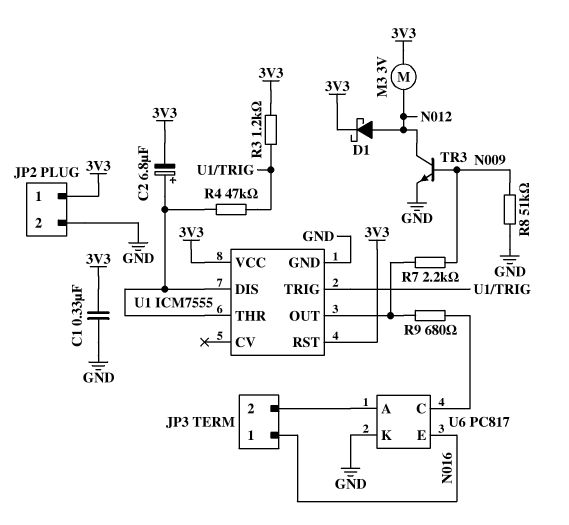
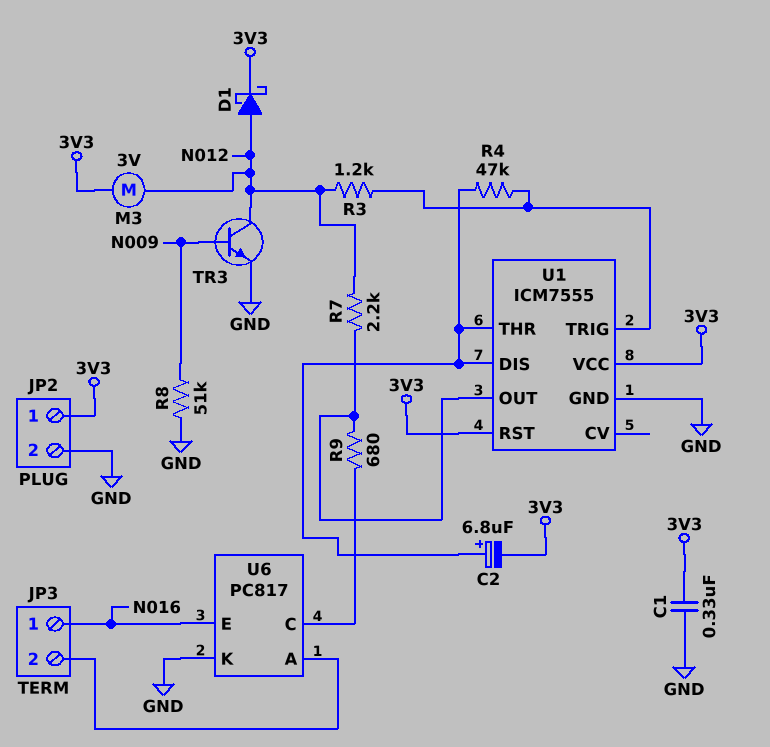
R3: 1.2k (3V3, U1/TRIG) -> 1.2k (N012, U1/TRIG)
R7: 2.2k (N009, U1/OUT) -> 2.2k (N012, U1/OUT)

